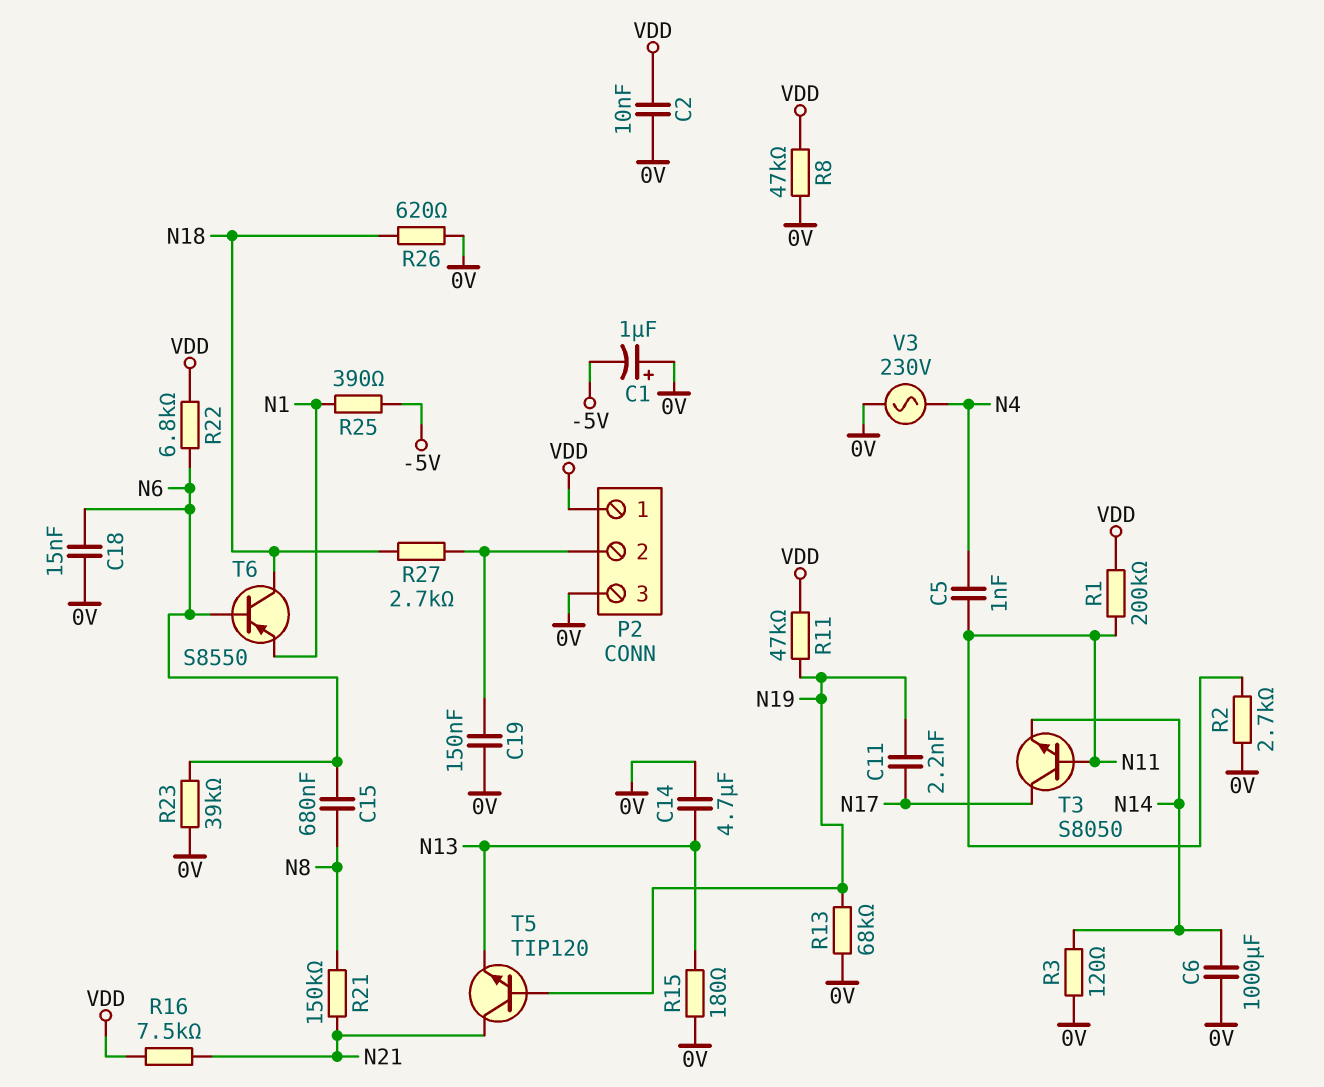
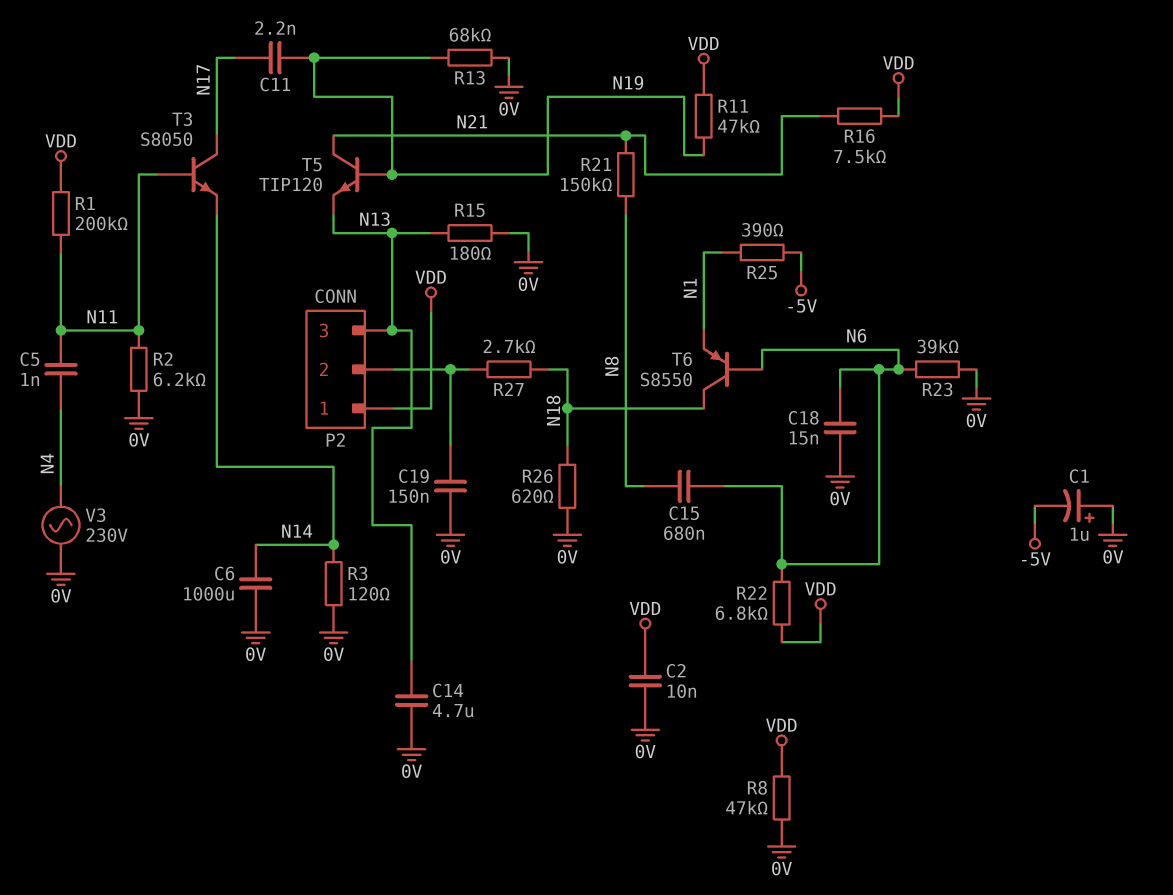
P2 pin 3: 0V -> N13
R2: 2.7k (0V, N11) -> 6.2k (0V, N11)

